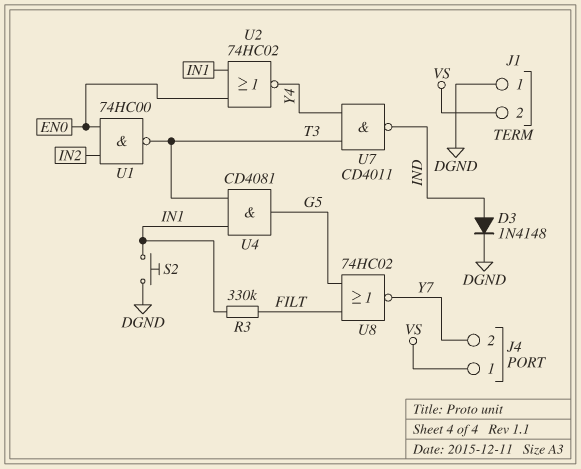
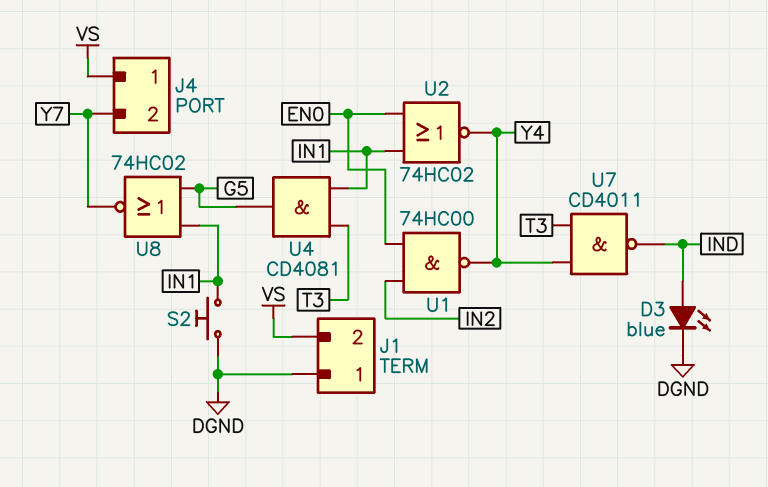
D3: diode 1N4148 (A IND, K DGND) -> LED blue (A IND, K DGND)
R3: 330k (FILT, IN1) -> none
U1: NAND 74HC00 (in EN0, in IN2, out T3) -> NAND 74HC00 (in EN0, in IN2, out Y4)
U8: NOR 74HC02 (in FILT, in G5, out Y7) -> NOR 74HC02 (in G5, in IN1, out Y7)

